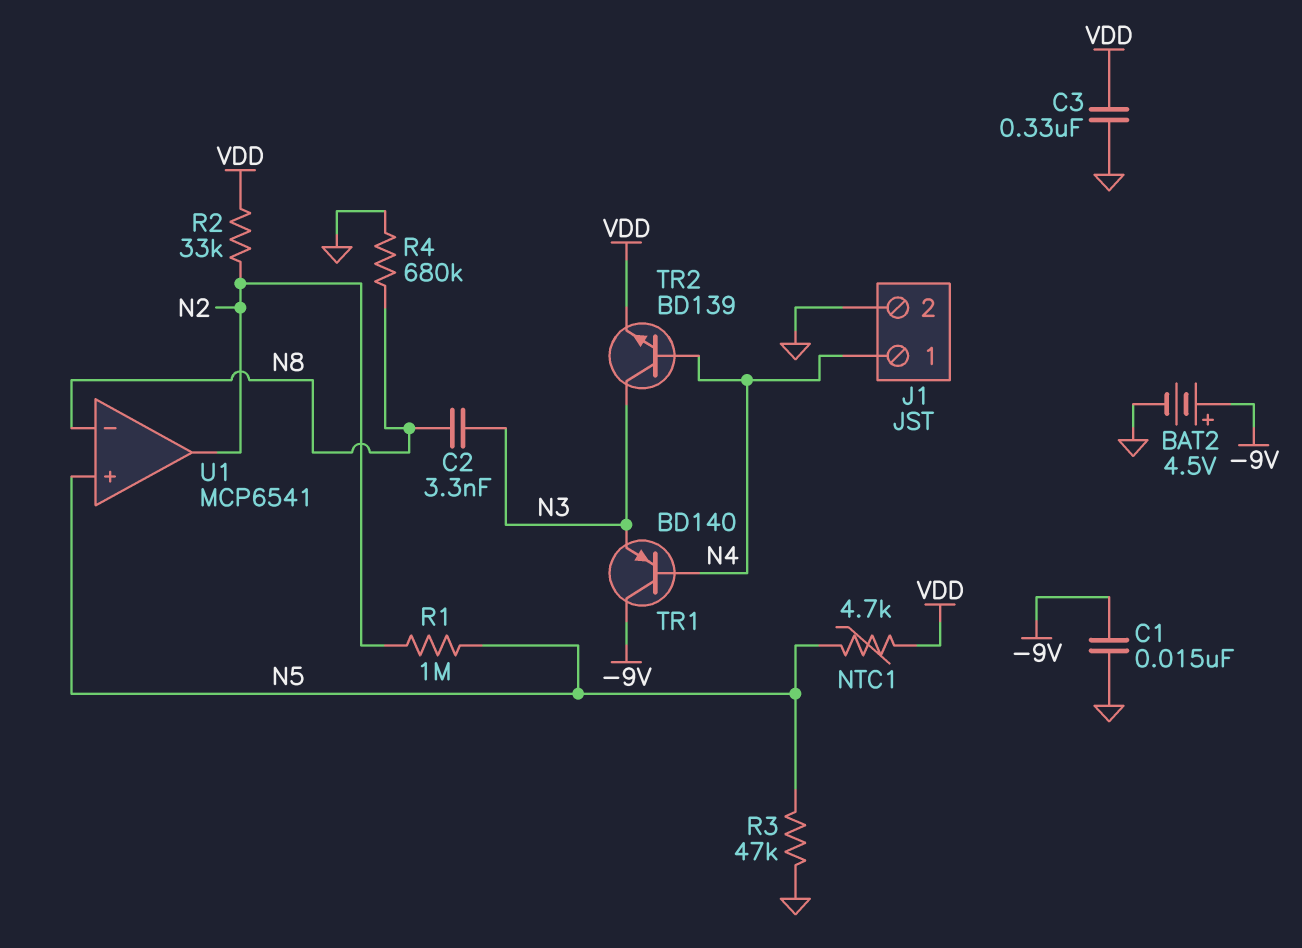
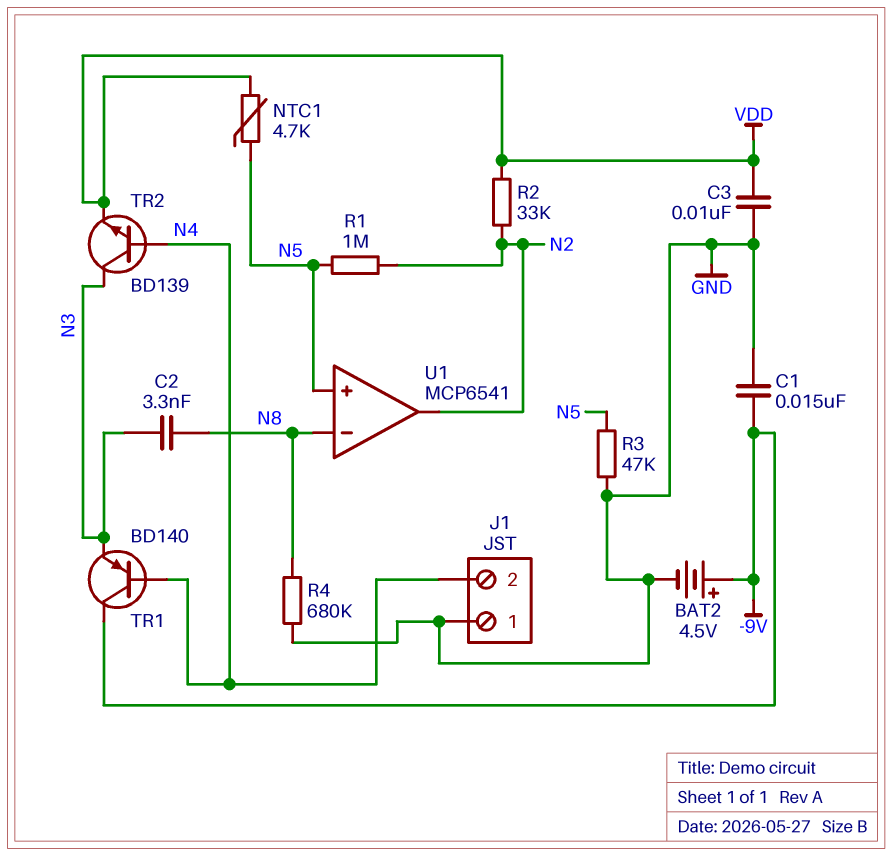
C3: 330nF (GND, VDD) -> 10nF (GND, VDD)
J1 pin 1: N4 -> GND
J1 pin 2: GND -> N4

